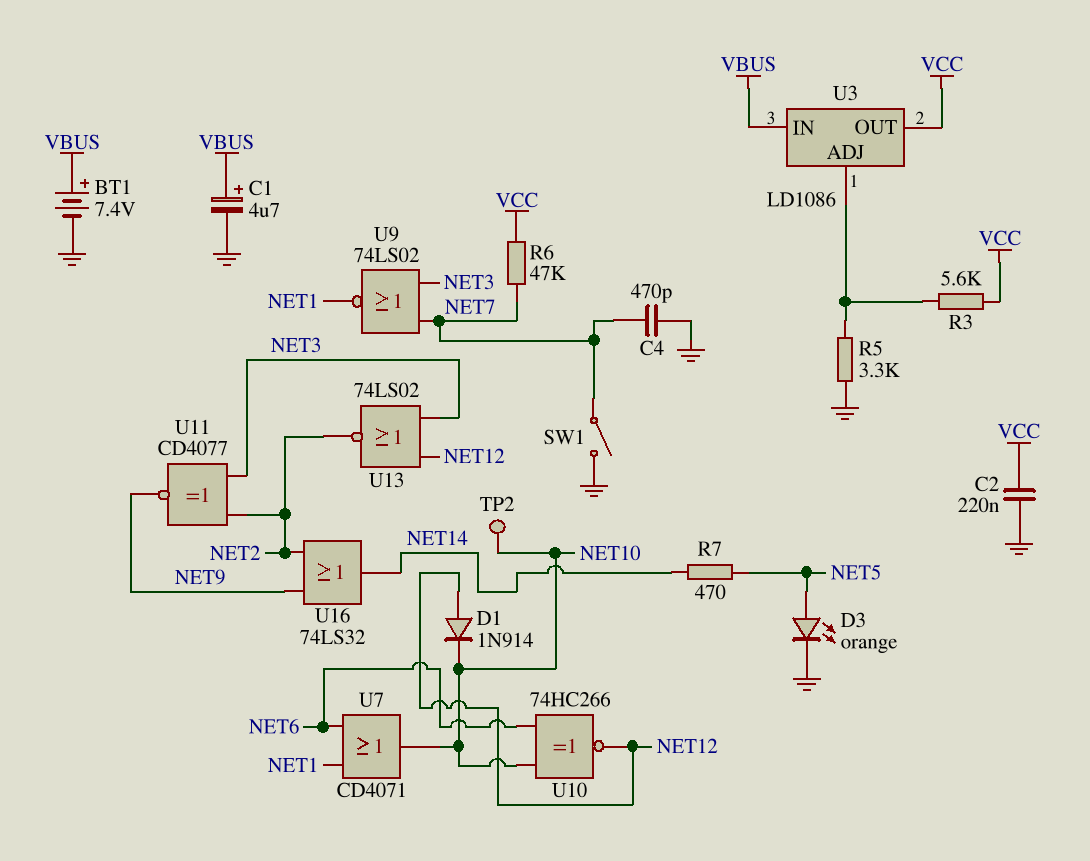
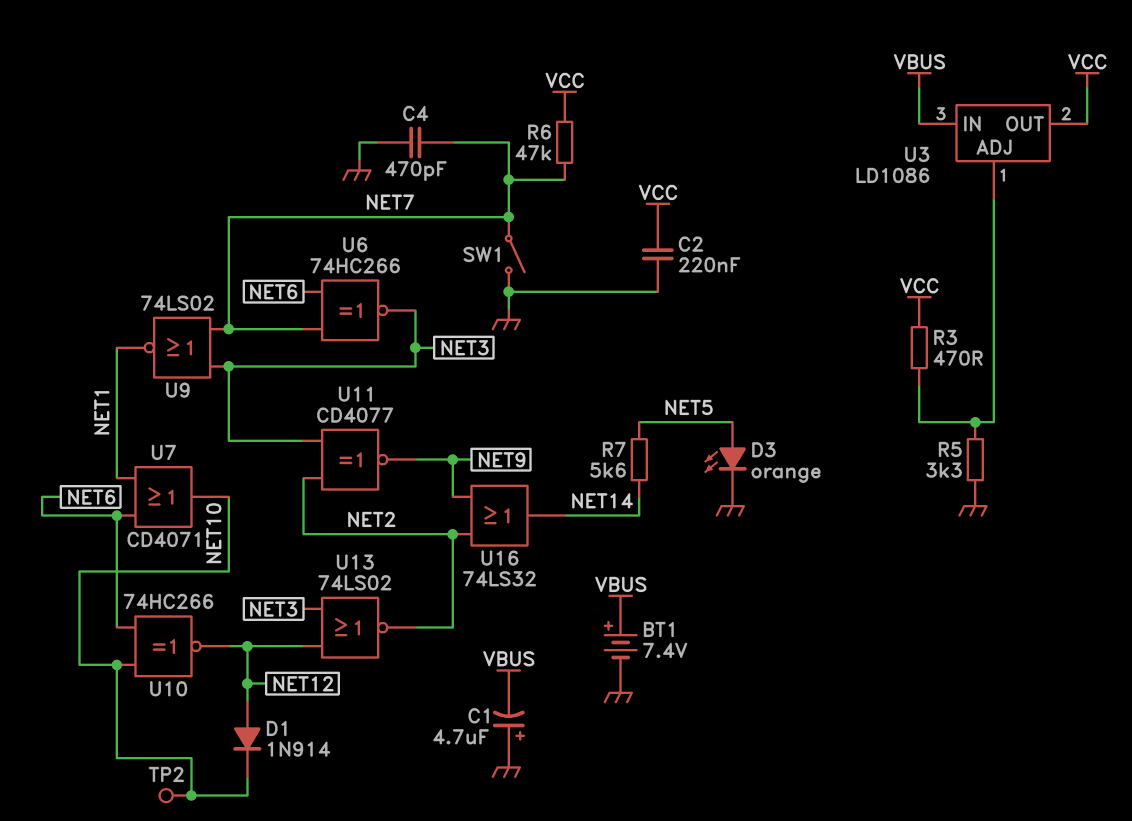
C1: 4.7uF (plus VBUS, minus GND) -> 4.7uF (plus GND, minus VBUS)
R3: 5.6k (U3/ADJ, VCC) -> 470 (U3/ADJ, VCC)
R7: 470 (NET5, NET14) -> 5.6k (NET5, NET14)
U6: none -> XNOR 74HC266 (in NET6, in NET7, out NET3)

